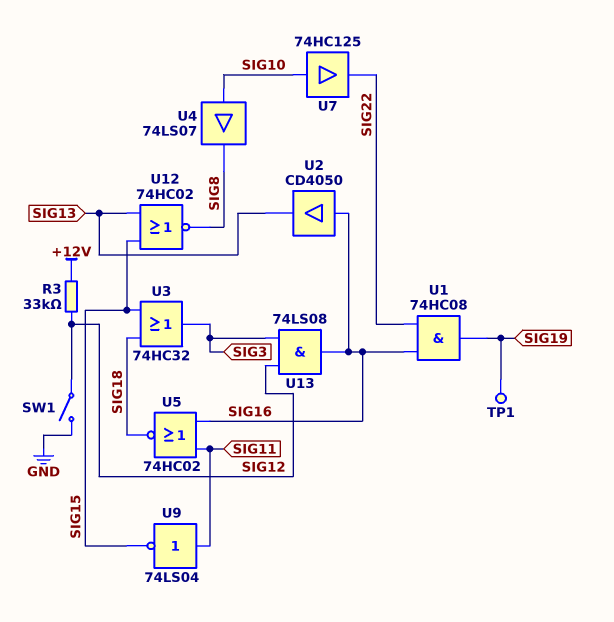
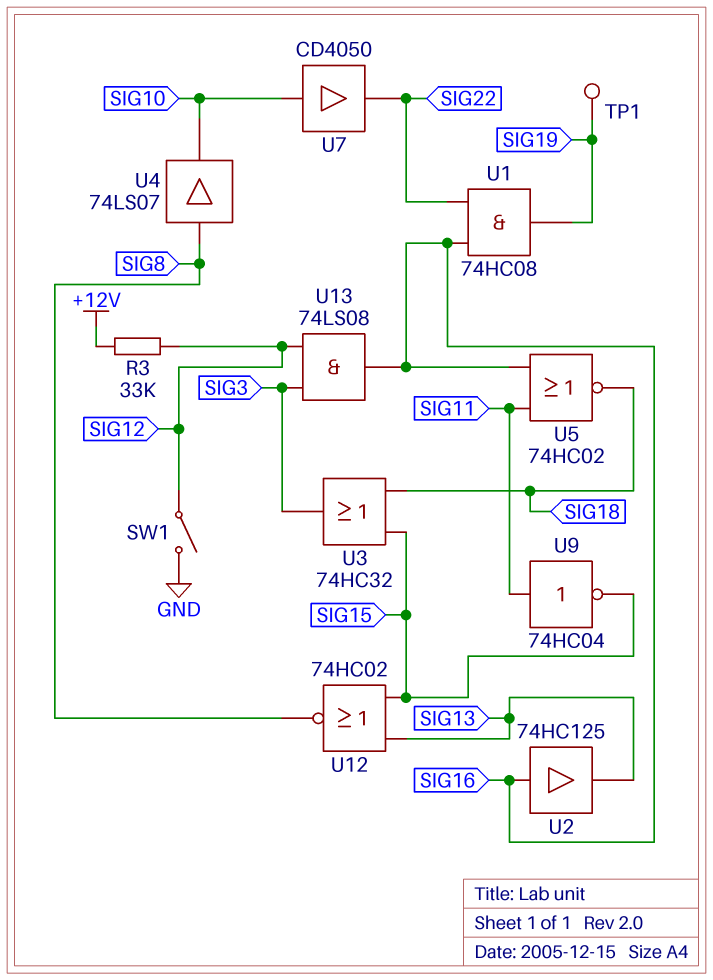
U2: buffer CD4050 (in SIG16, out SIG13) -> buffer 74HC125 (in SIG16, out SIG13)
U4: buffer 74LS07 (in SIG10, out SIG8) -> buffer 74LS07 (in SIG8, out SIG10)
U7: buffer 74HC125 (in SIG10, out SIG22) -> buffer CD4050 (in SIG10, out SIG22)
U9: NOT 74LS04 (in SIG11, out SIG15) -> NOT 74HC04 (in SIG11, out SIG15)

